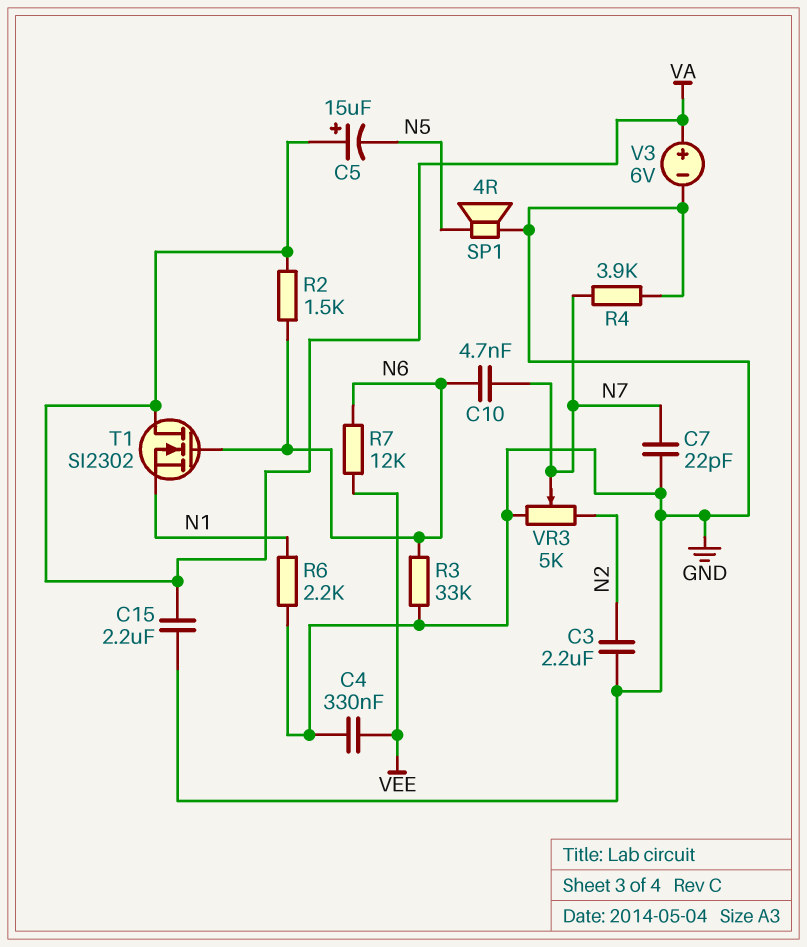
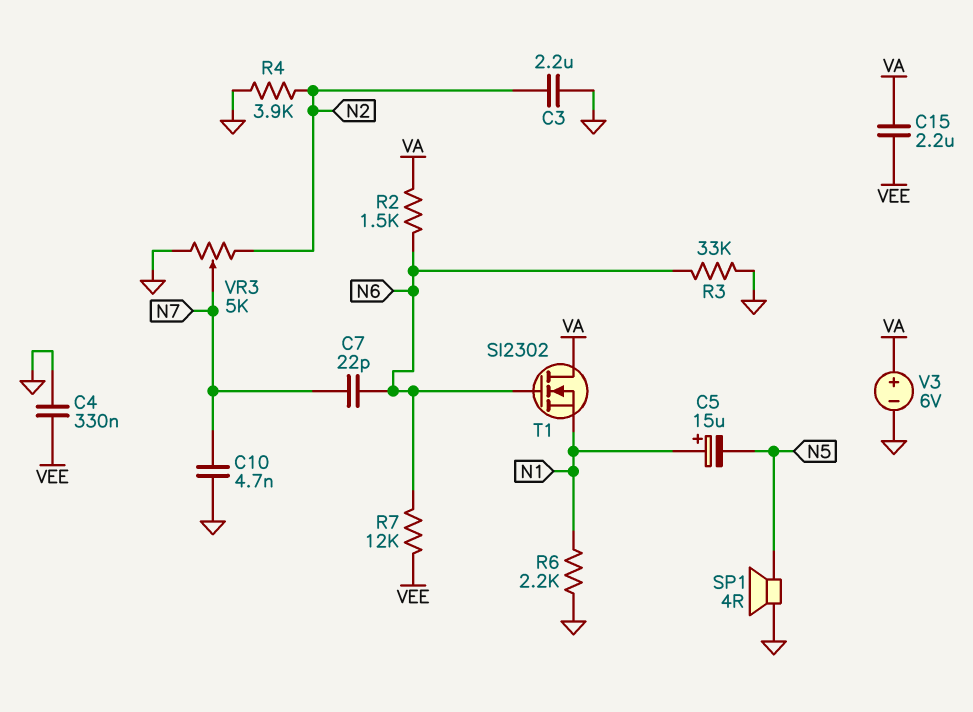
C5: 15uF (plus VA, minus N5) -> 15uF (plus N1, minus N5)
C7: 22pF (GND, N7) -> 22pF (N6, N7)
C10: 4.7nF (N6, N7) -> 4.7nF (GND, N7)
C15: 2.2uF (GND, VA) -> 2.2uF (VA, VEE)
R4: 3.9k (GND, N7) -> 3.9k (GND, N2)

